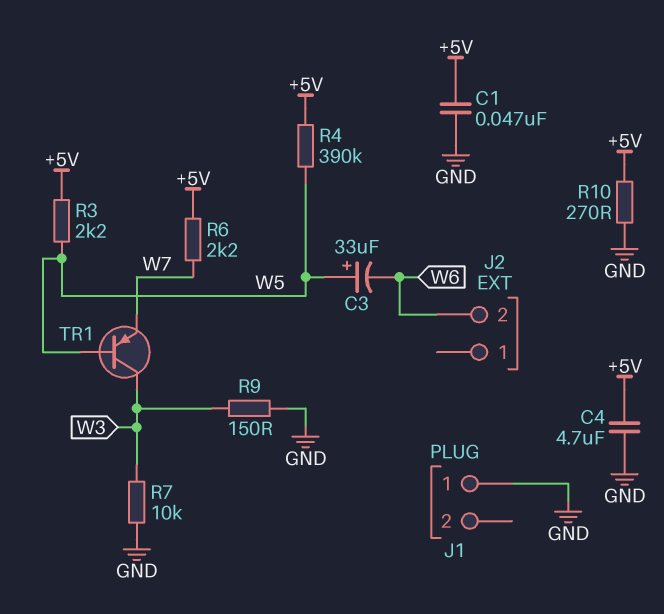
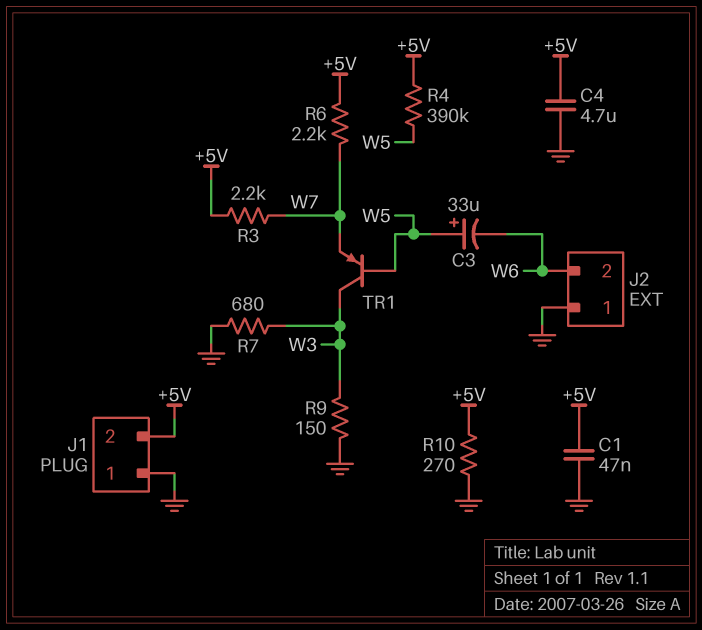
J1 pin 2: none -> +5V
J2 pin 1: none -> GND
R3: 2.2k (+5V, W5) -> 2.2k (+5V, W7)
R7: 10k (GND, W3) -> 680 (GND, W3)

